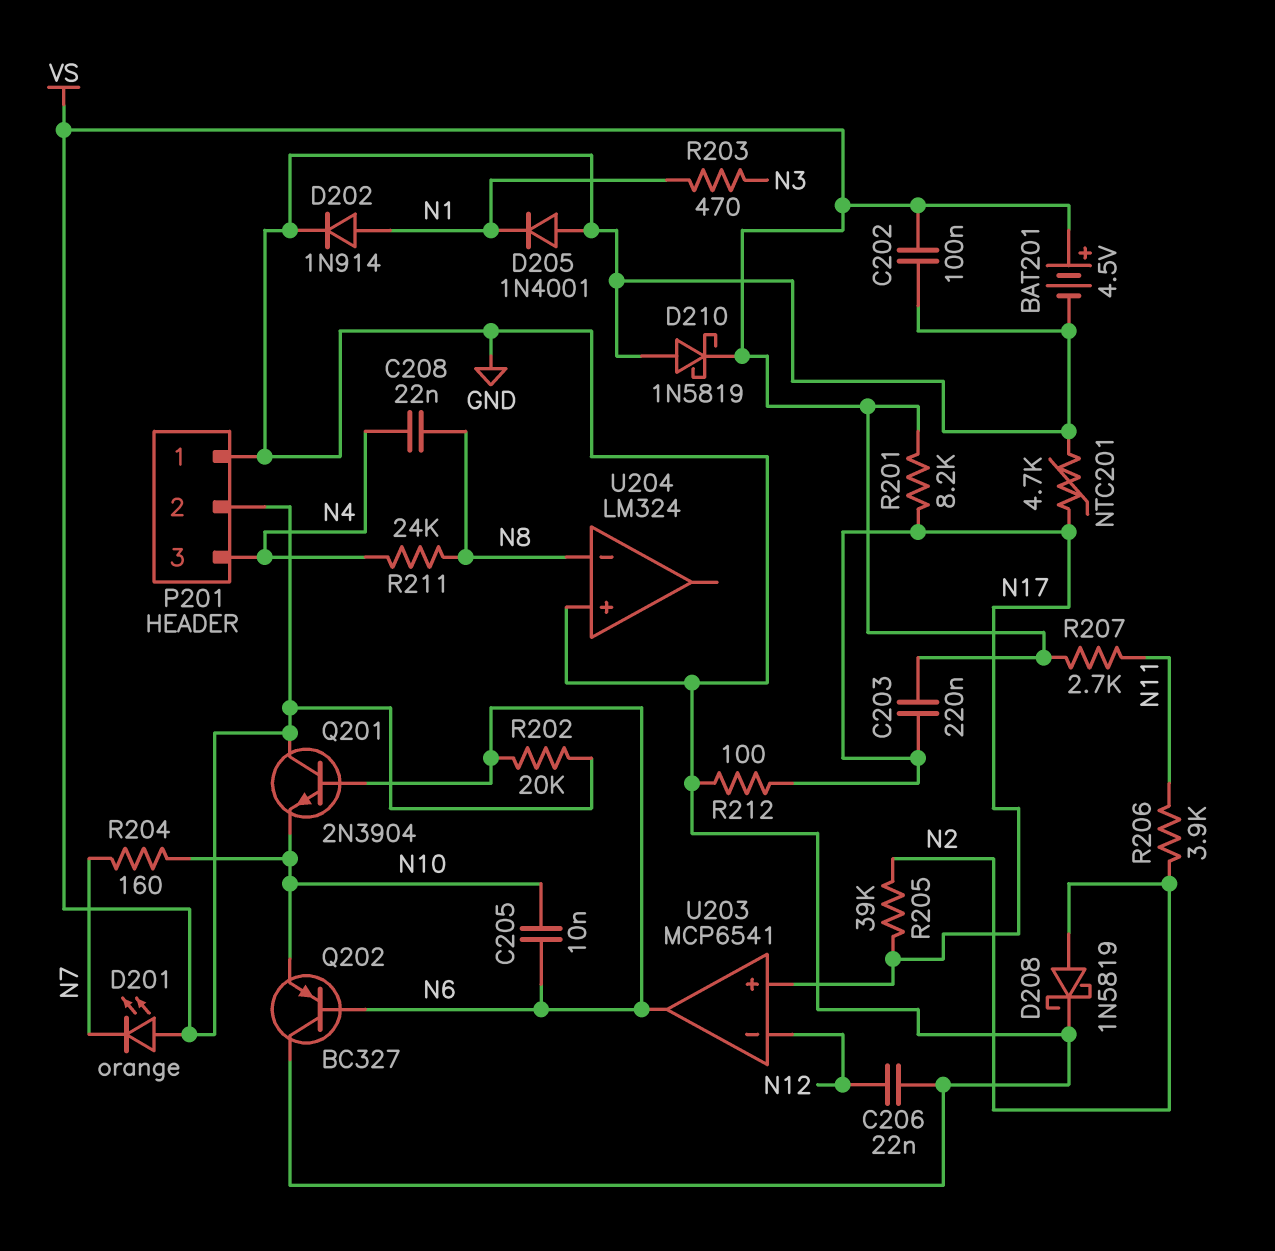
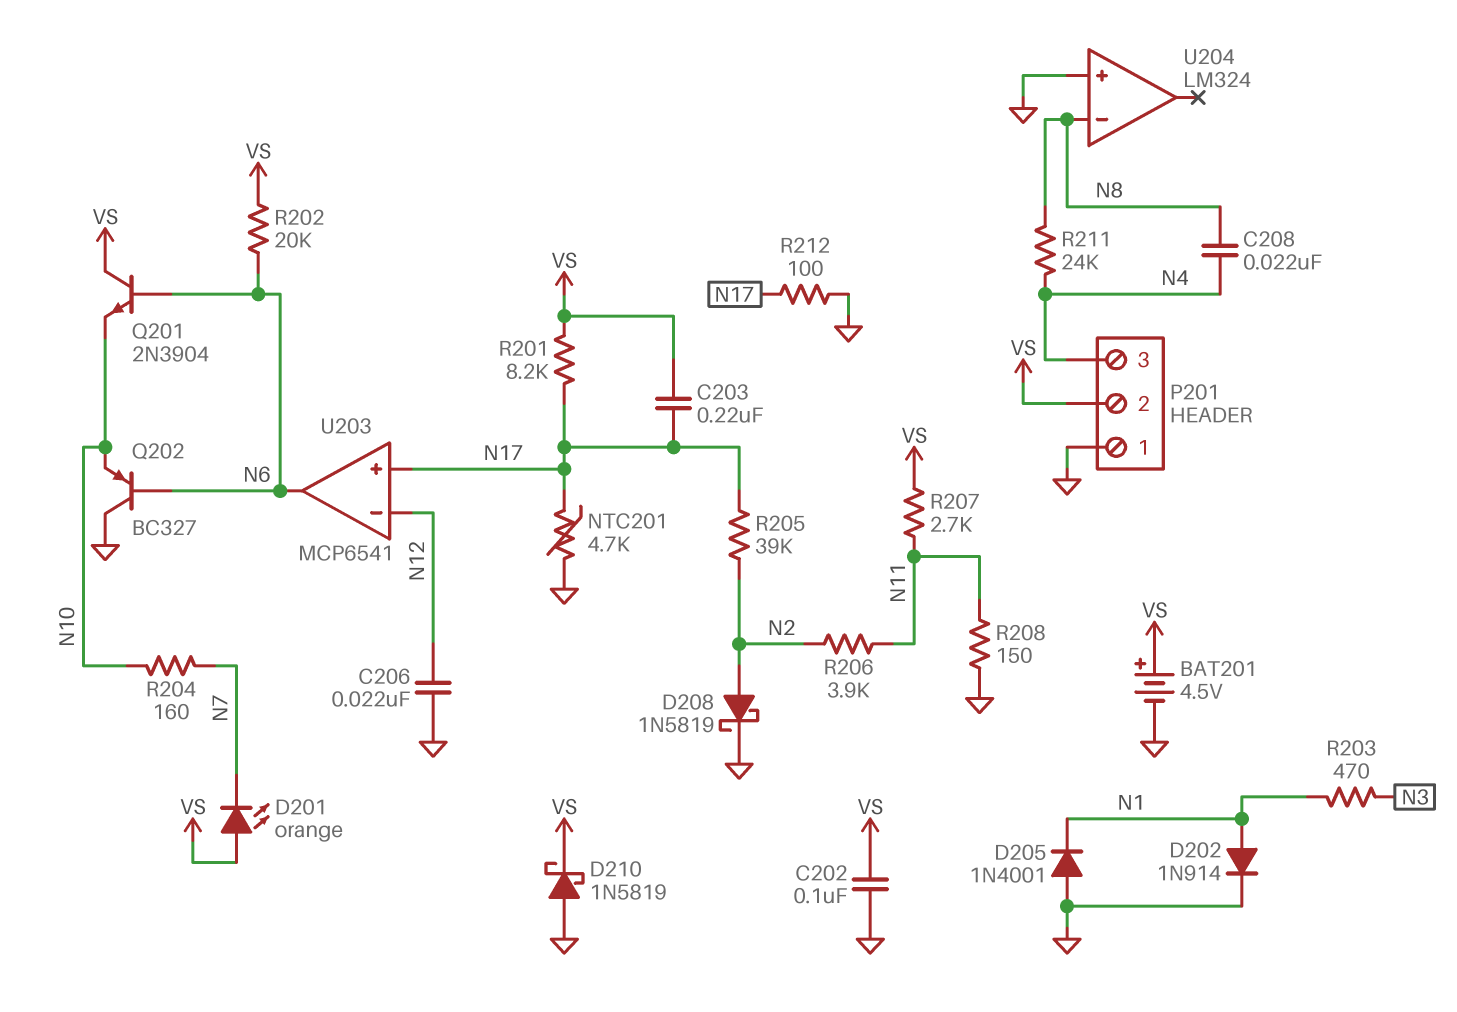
C205: 10nF (N6, N10) -> none
R208: none -> 150 (GND, N11)

